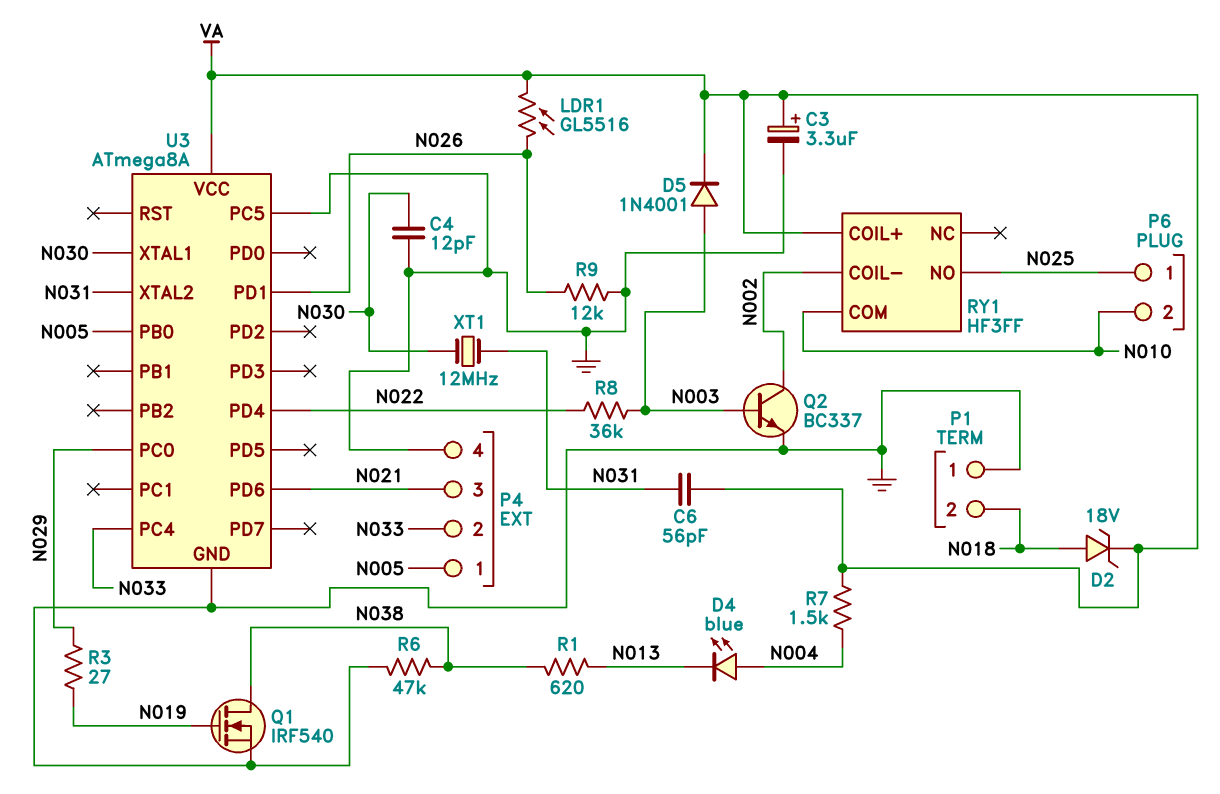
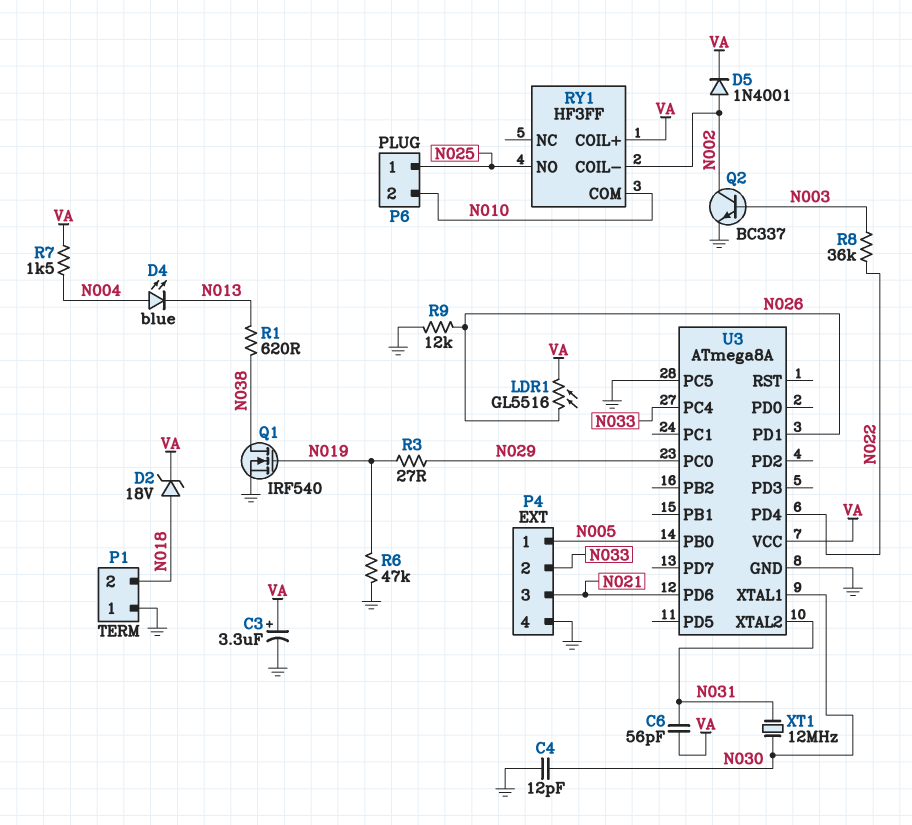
D5: diode 1N4001 (A N003, K VA) -> diode 1N4001 (A N002, K VA)
R6: 47k (GND, N038) -> 47k (GND, N019)

